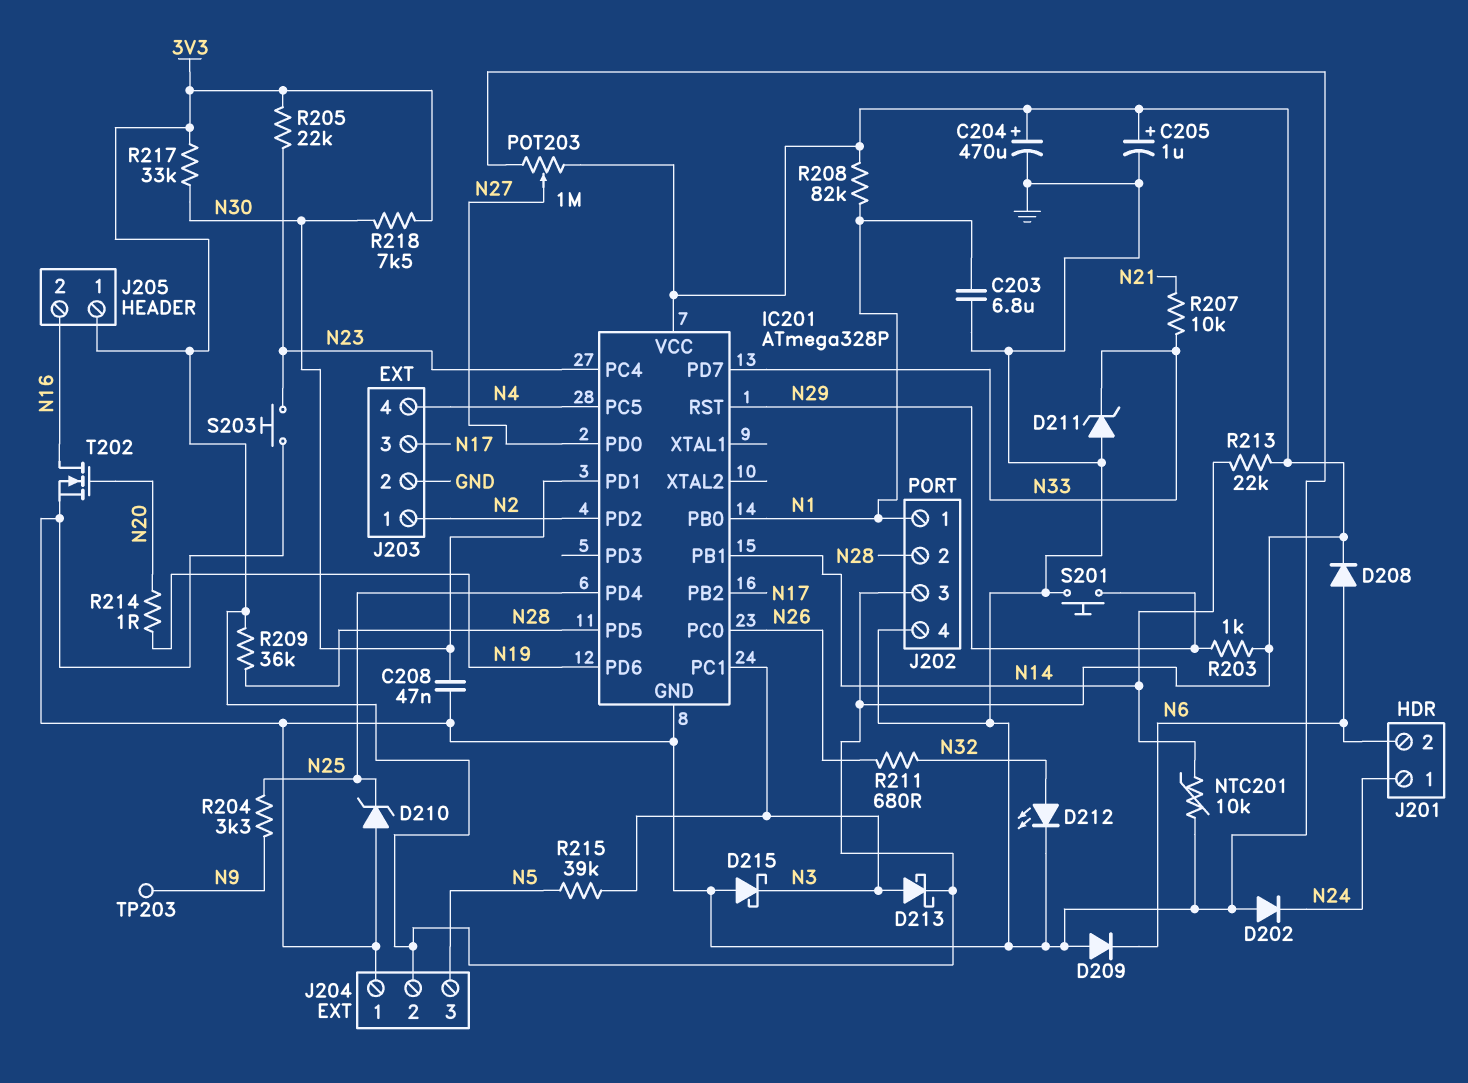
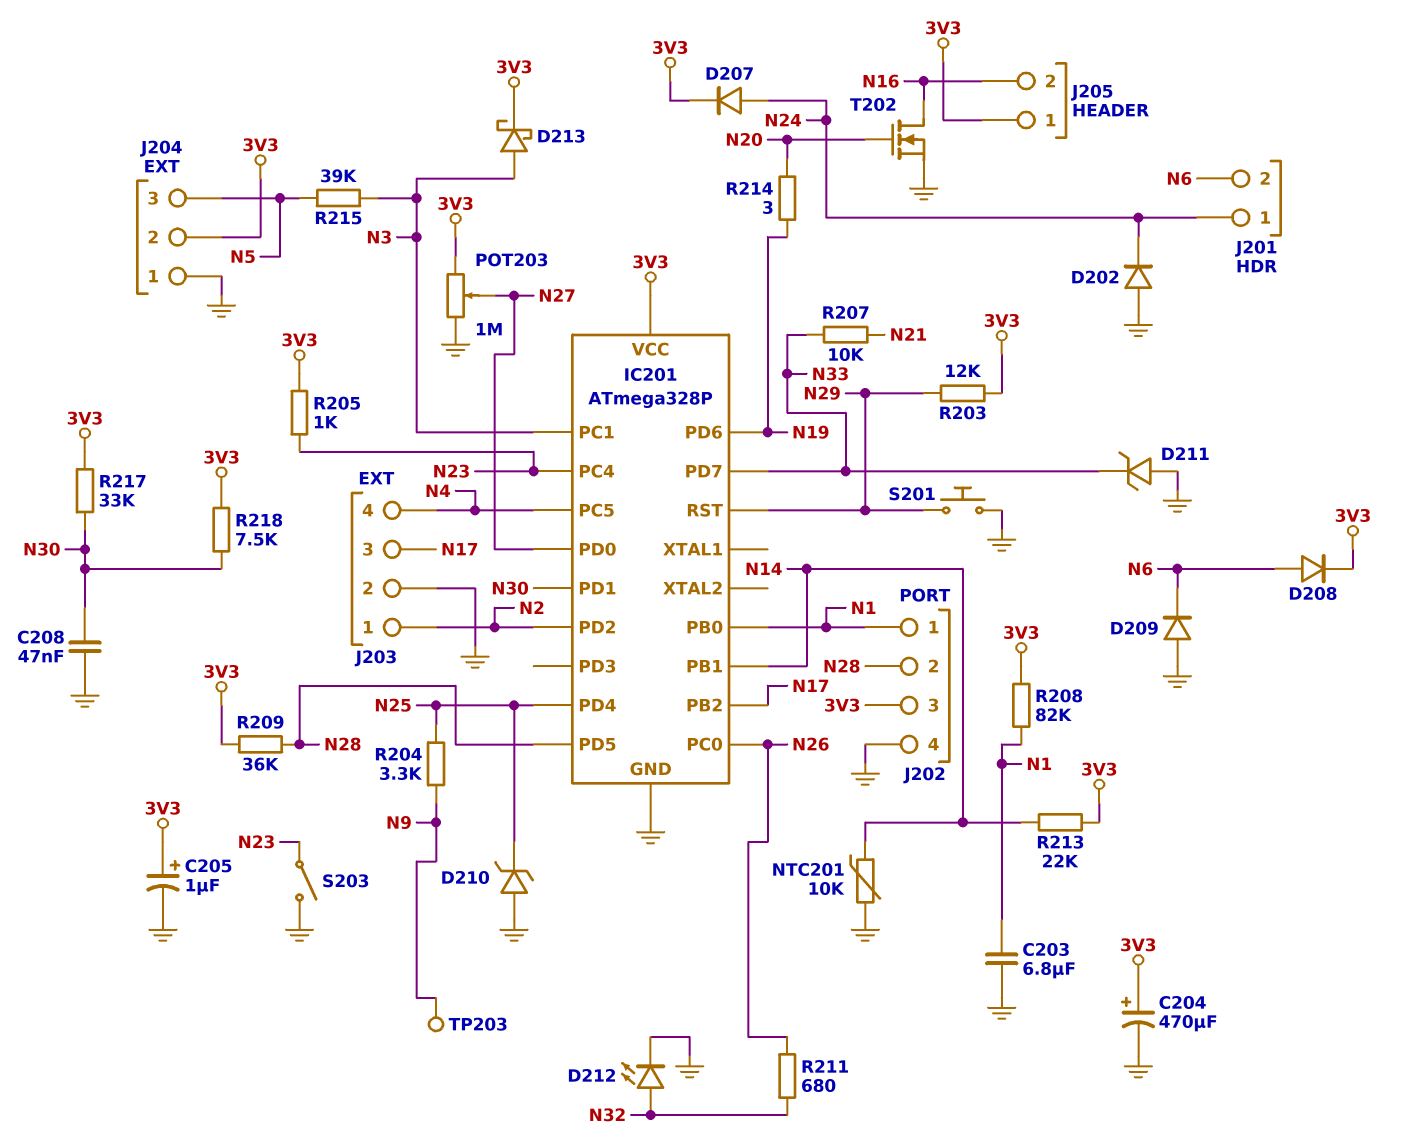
D207: none -> diode (A N24, K 3V3)
D215: schottky (A GND, K N3) -> none
R203: 1k (3V3, N29) -> 12k (3V3, N29)
R205: 22k (3V3, N23) -> 1k (3V3, N23)
R214: 1 (N19, N20) -> 3 (N19, N20)
S203: button (GND, N23) -> switch (GND, N23)

